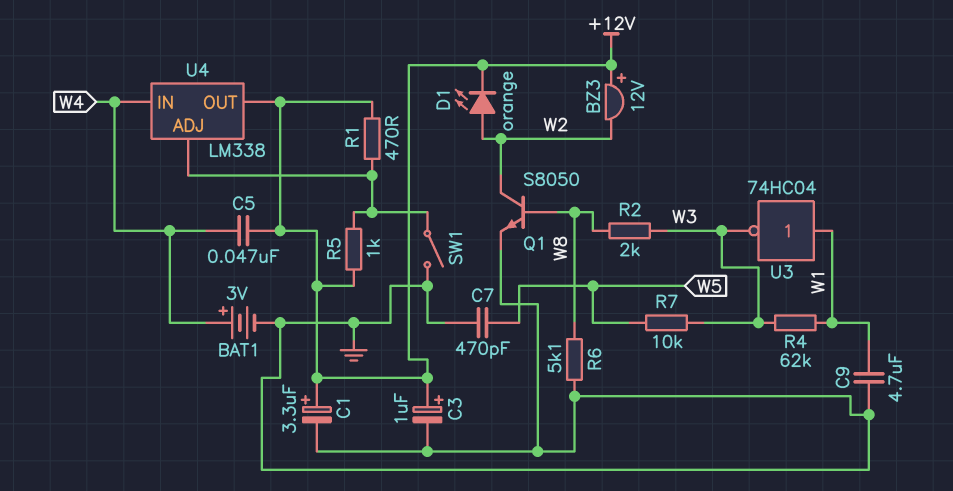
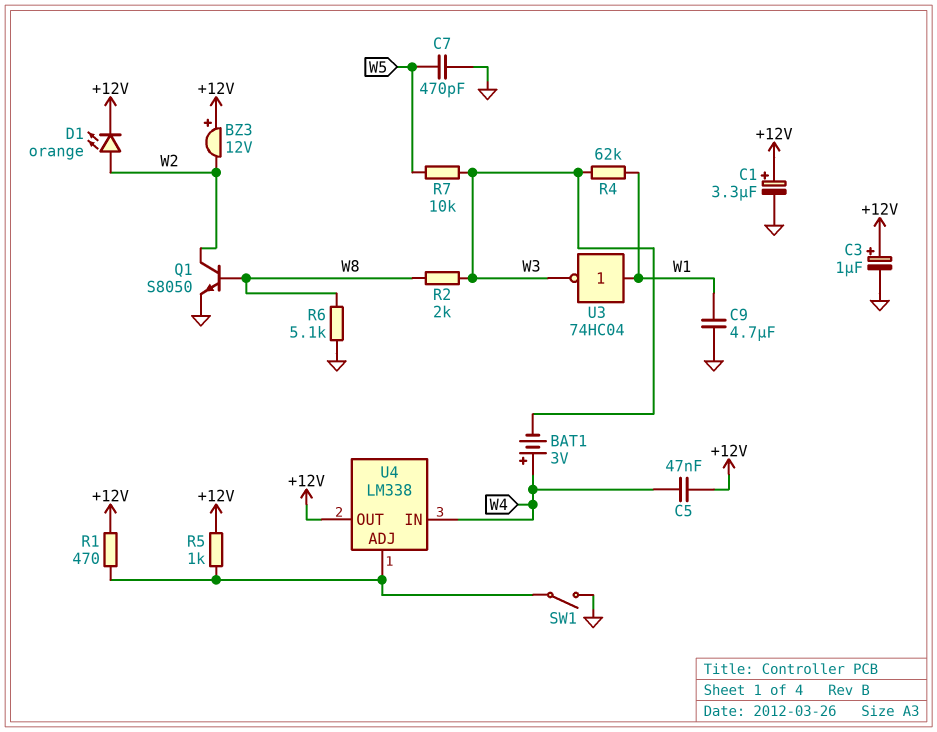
BAT1: 3V (plus W4, minus GND) -> 3V (plus W4, minus W3)

